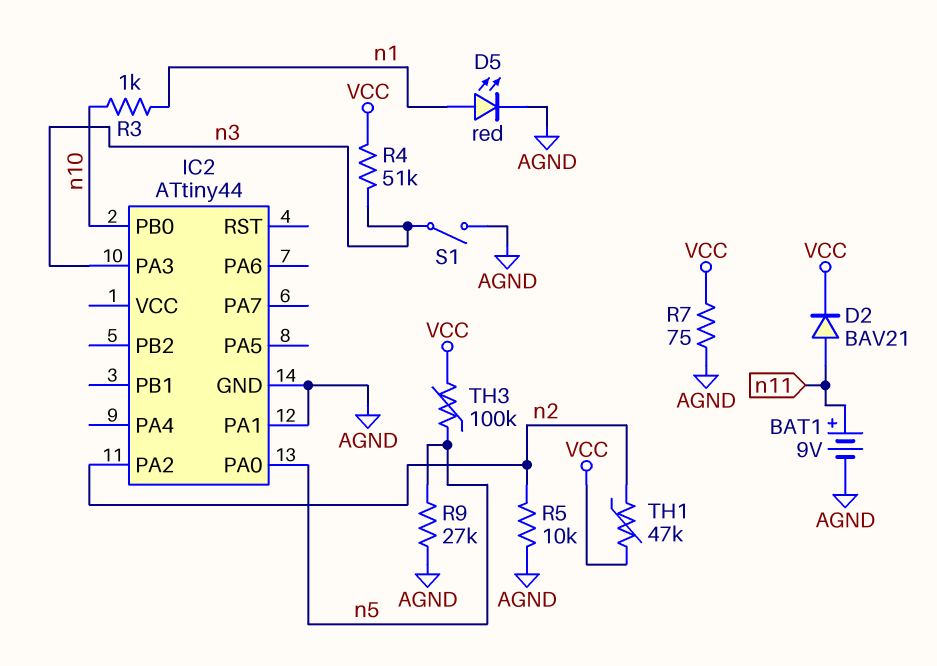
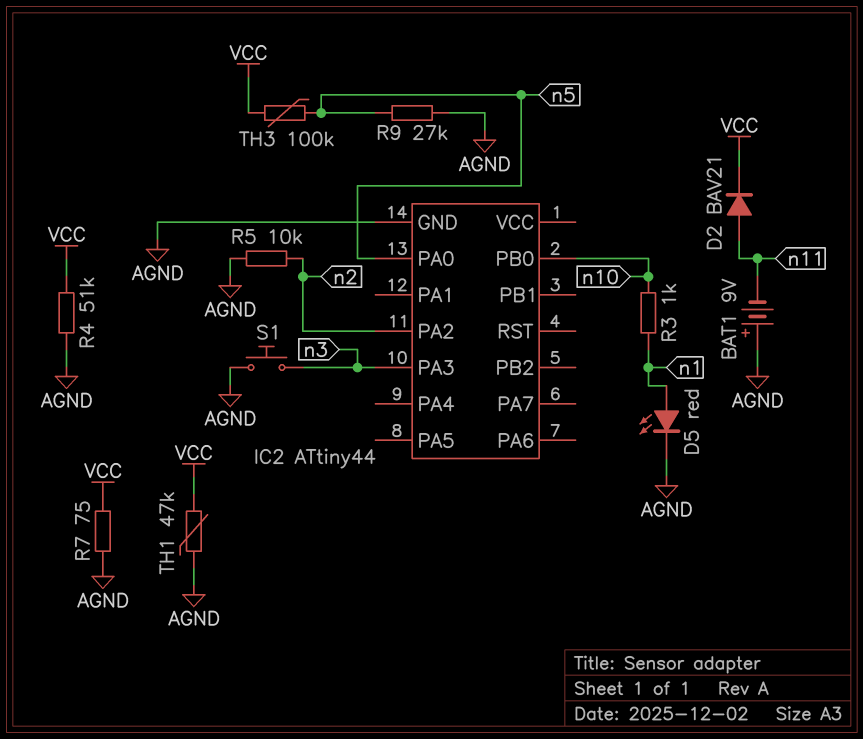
BAT1: 9V (plus n11, minus AGND) -> 9V (plus AGND, minus n11)
IC2 pin PA1: AGND -> none
R4: 51k (VCC, n3) -> 51k (AGND, VCC)
S1: switch (AGND, n3) -> button (AGND, n3)
TH1: 47k (VCC, n2) -> 47k (AGND, VCC)

